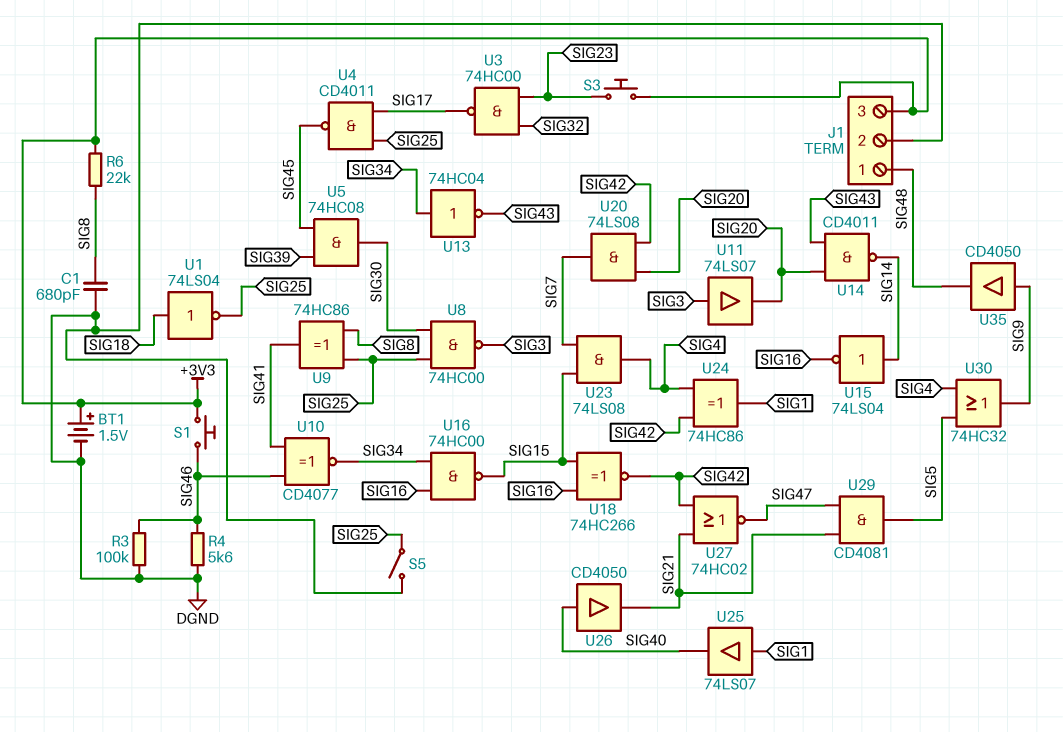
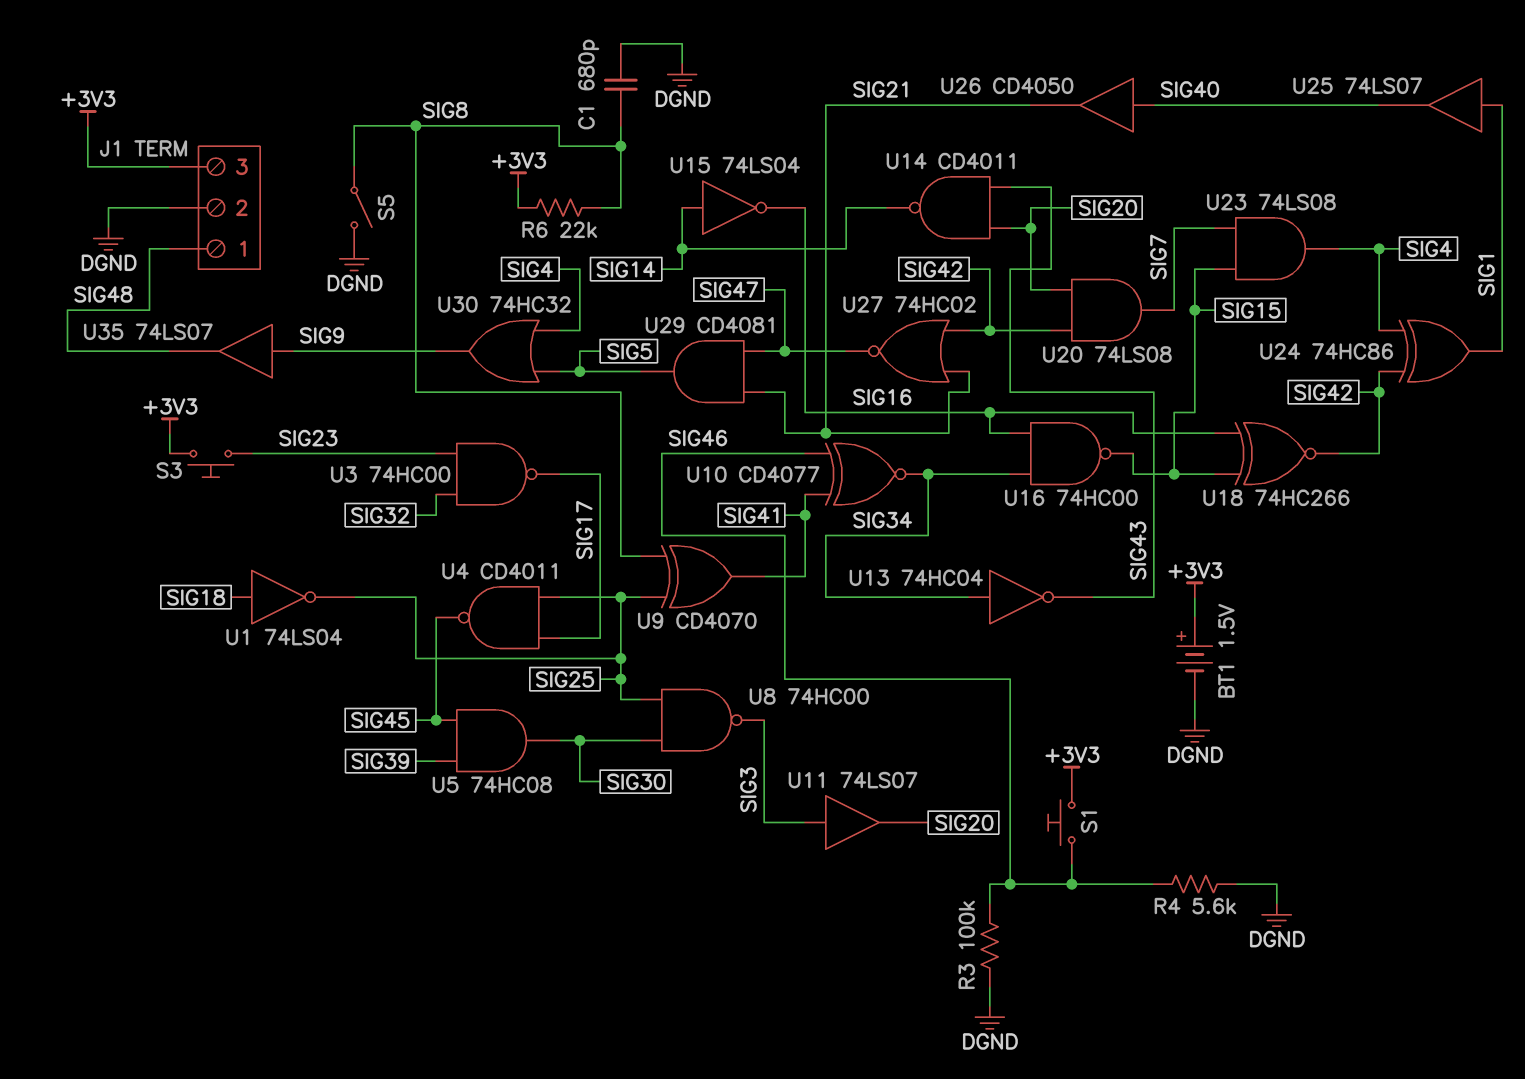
S5: switch (DGND, SIG25) -> switch (DGND, SIG8)
U9: XOR 74HC86 (in SIG8, in SIG25, out SIG41) -> XOR CD4070 (in SIG8, in SIG25, out SIG41)
U35: buffer CD4050 (in SIG9, out SIG48) -> buffer 74LS07 (in SIG9, out SIG48)

